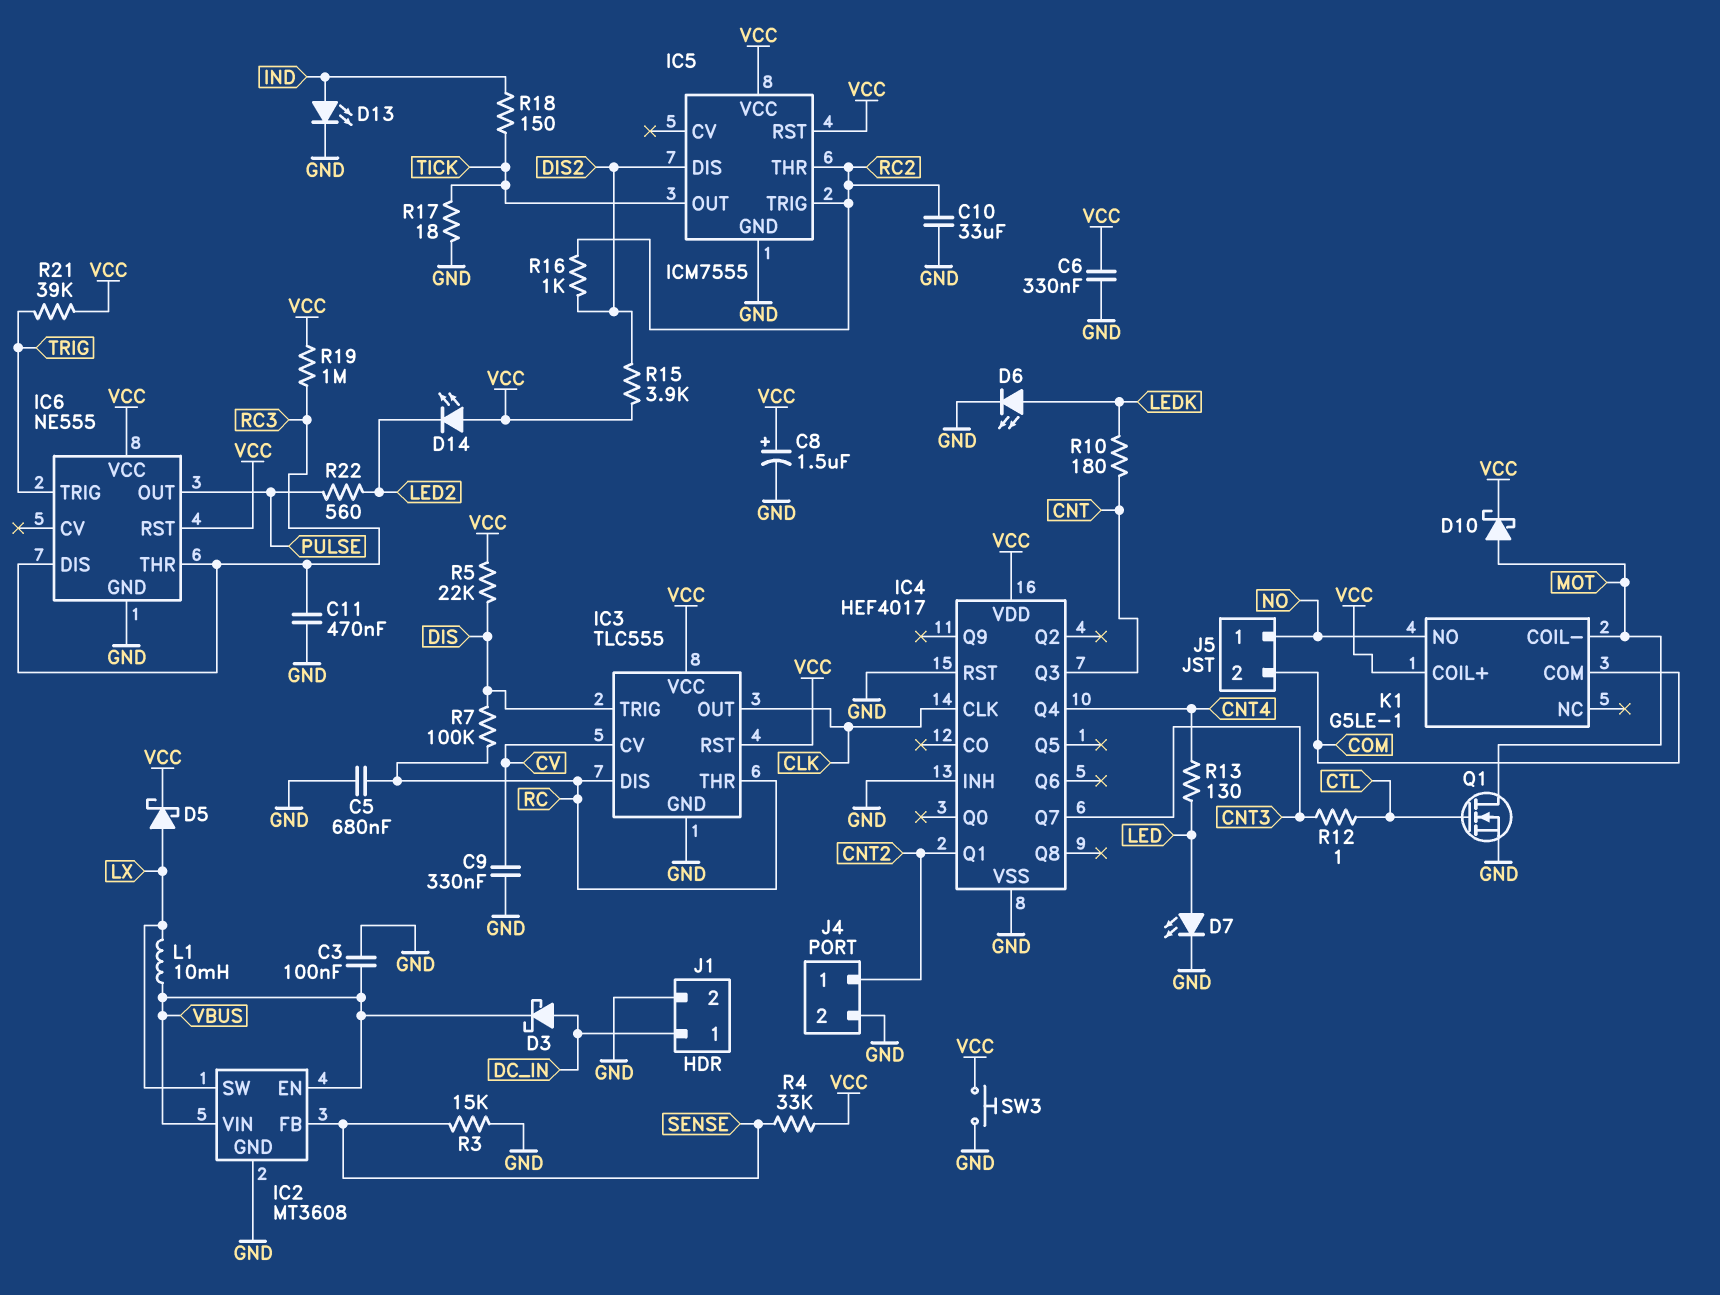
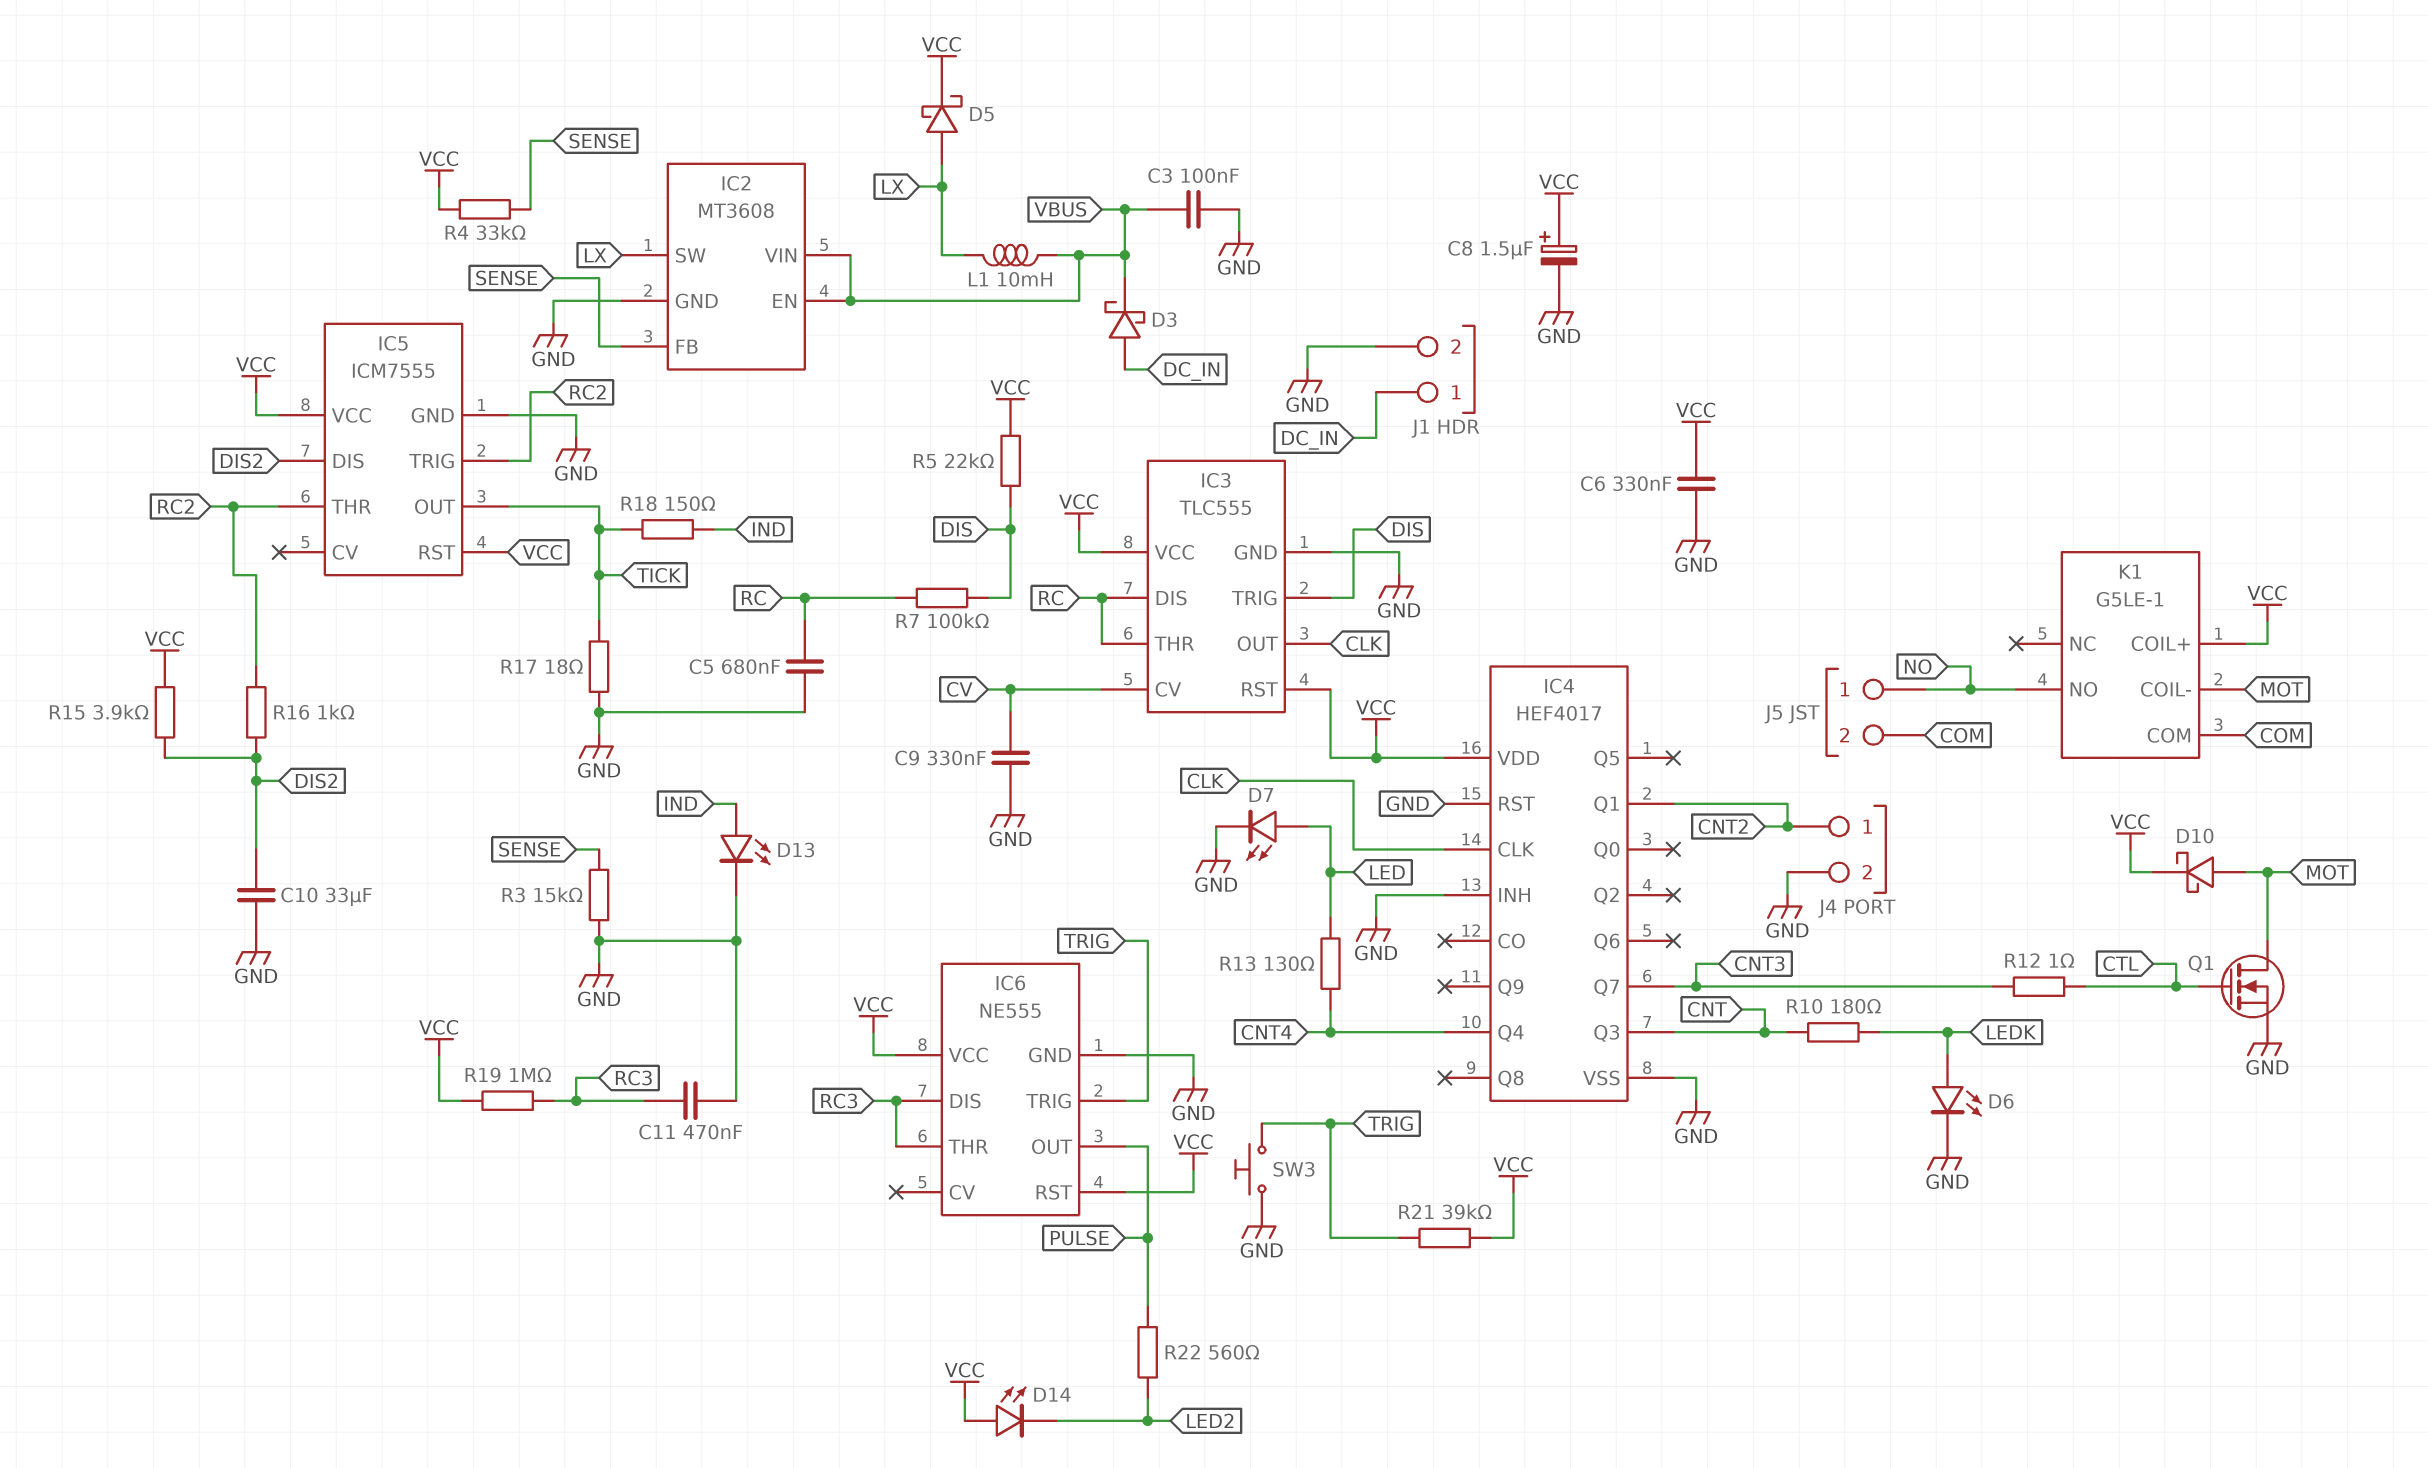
C10: 33uF (GND, RC2) -> 33uF (DIS2, GND)
SW3: button (GND, VCC) -> button (GND, TRIG)

